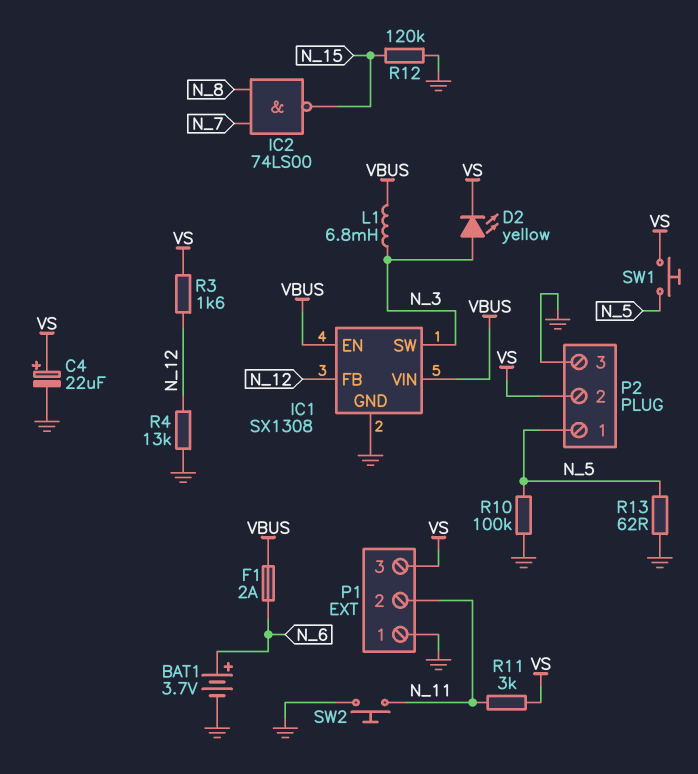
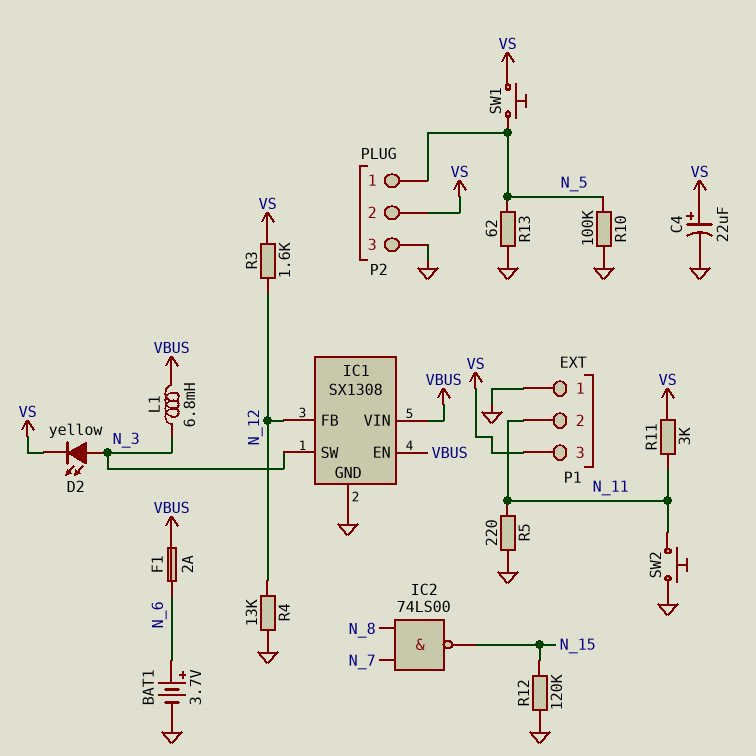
R5: none -> 220 (GND, N_11)

